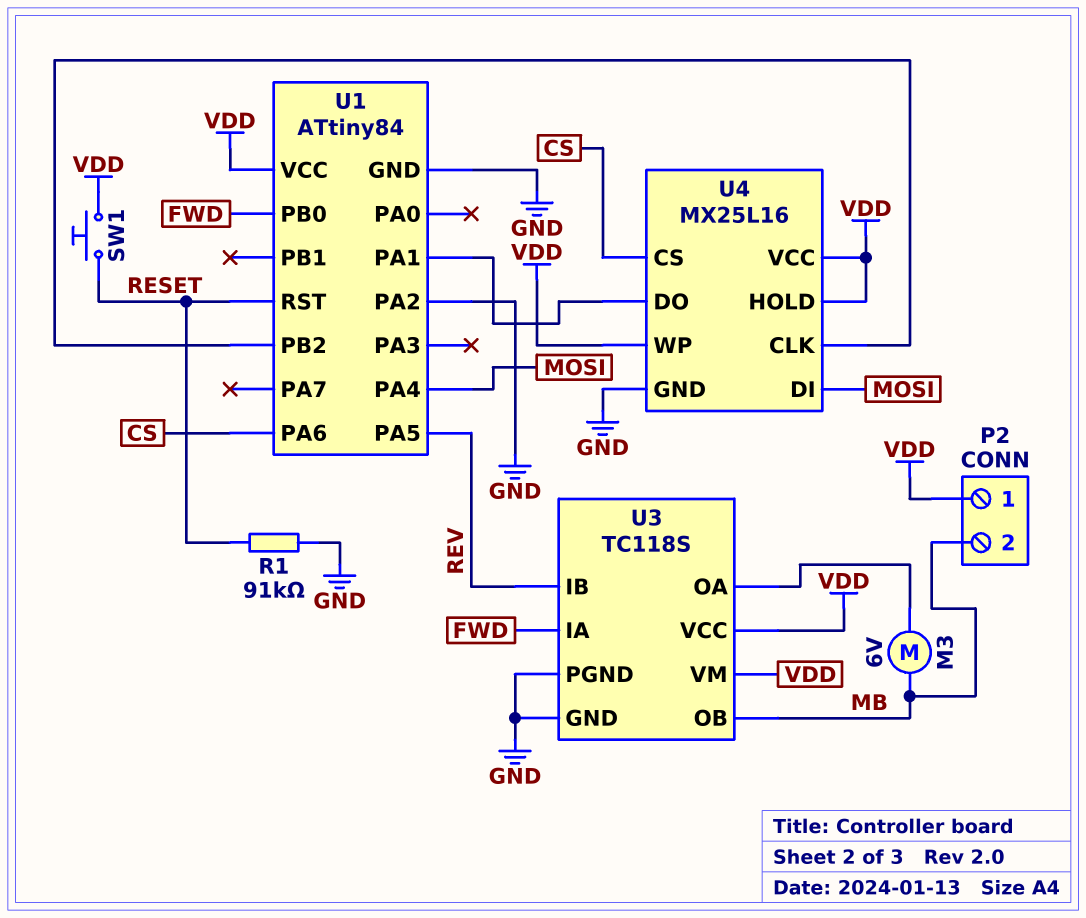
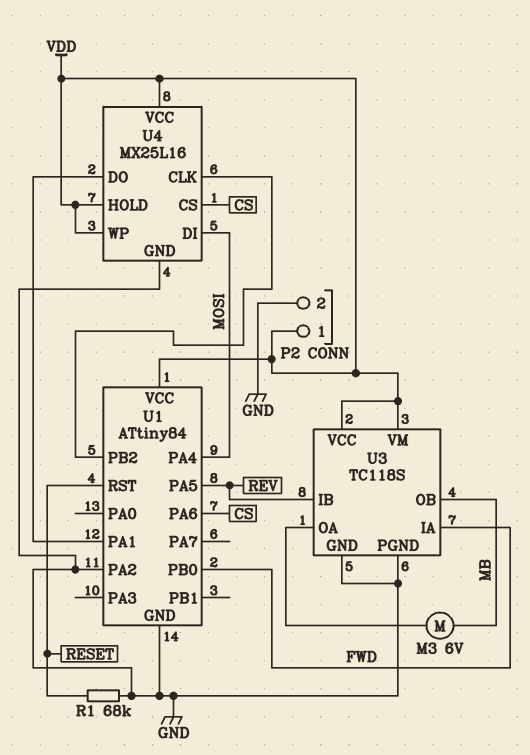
P2 pin 2: MB -> GND
R1: 91k (GND, RESET) -> 68k (GND, RESET)
SW1: button (RESET, VDD) -> none

